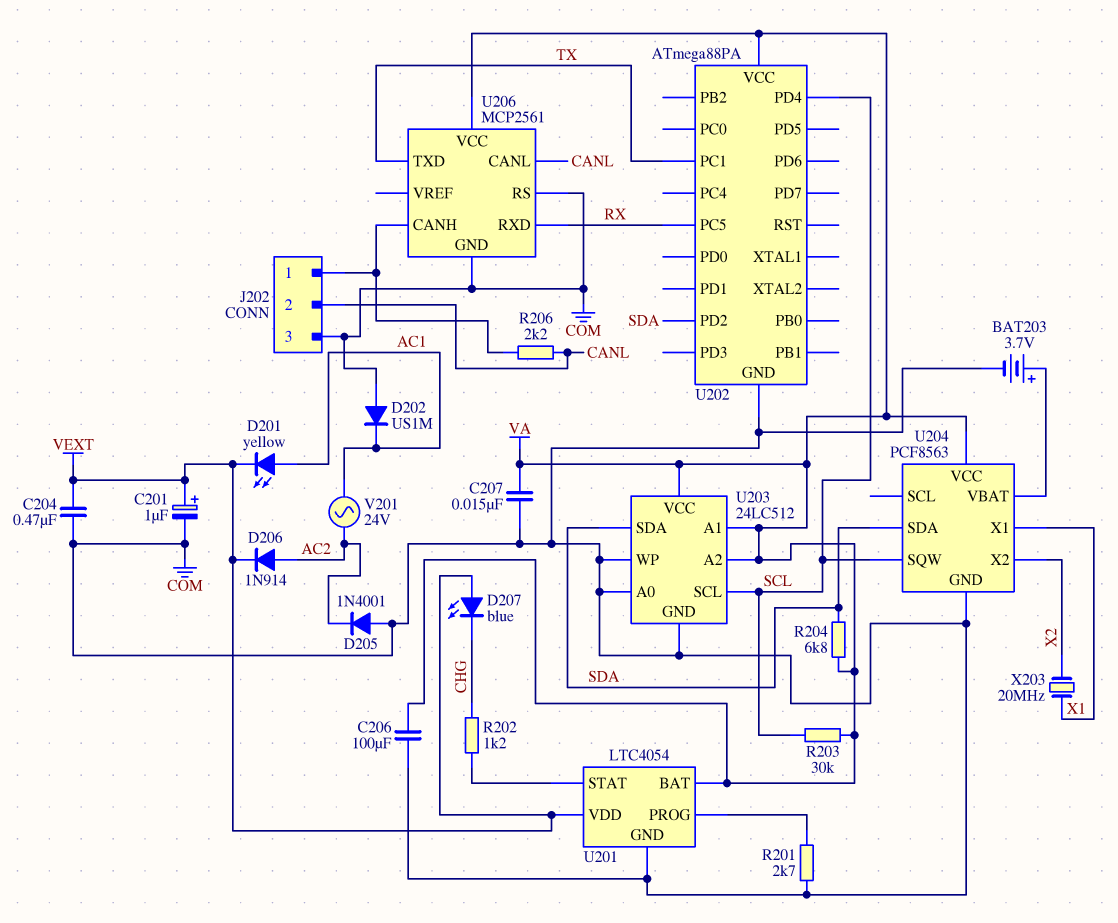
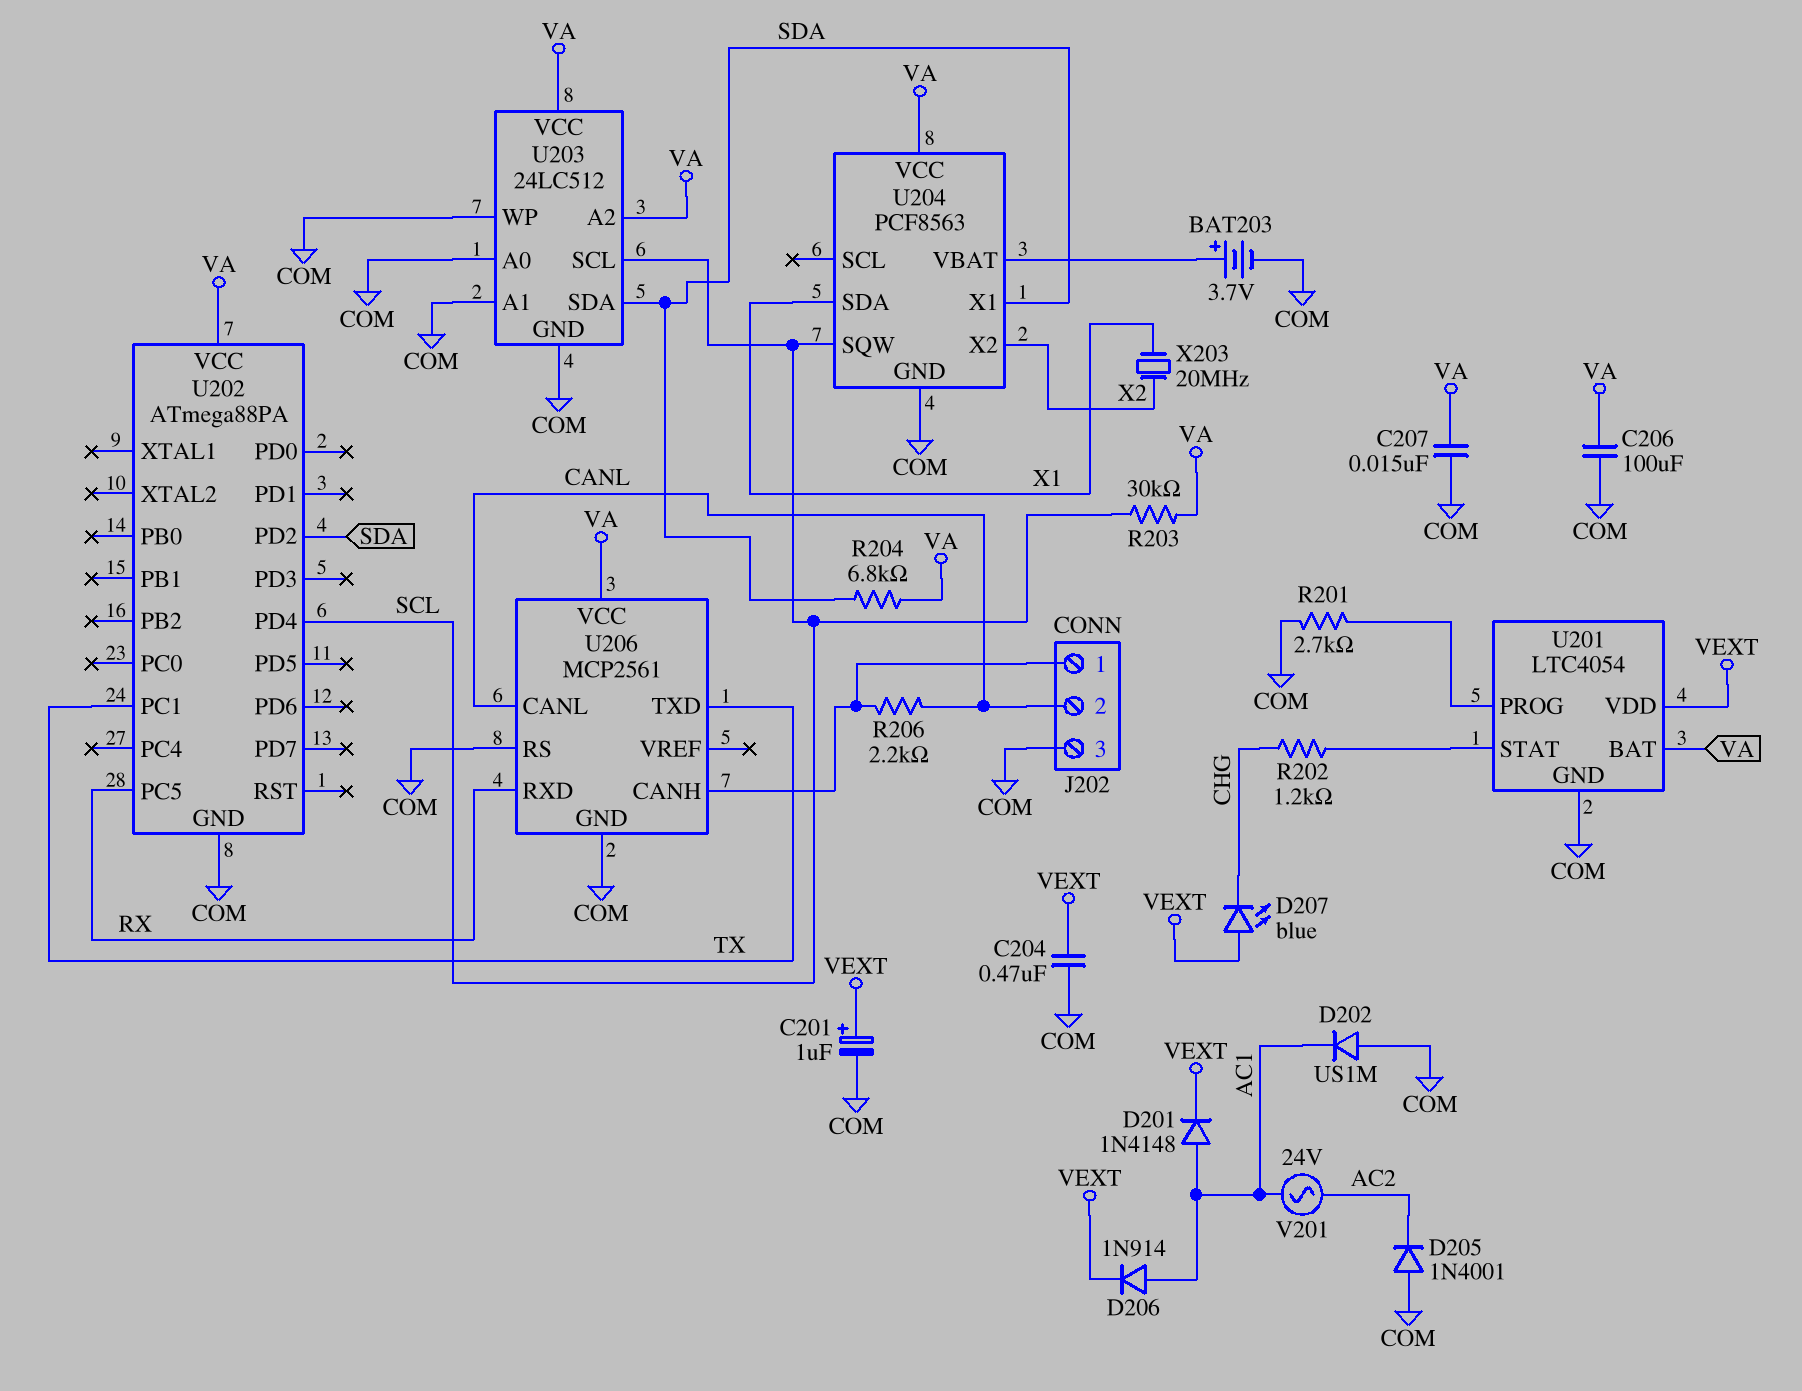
D201: LED yellow (A AC1, K VEXT) -> diode 1N4148 (A AC1, K VEXT)
D206: diode 1N914 (A AC2, K VEXT) -> diode 1N914 (A AC1, K VEXT)
U203 pin A1: VA -> COM
U204 pin SDA: SDA -> X1
U204 pin X1: X1 -> SDA

